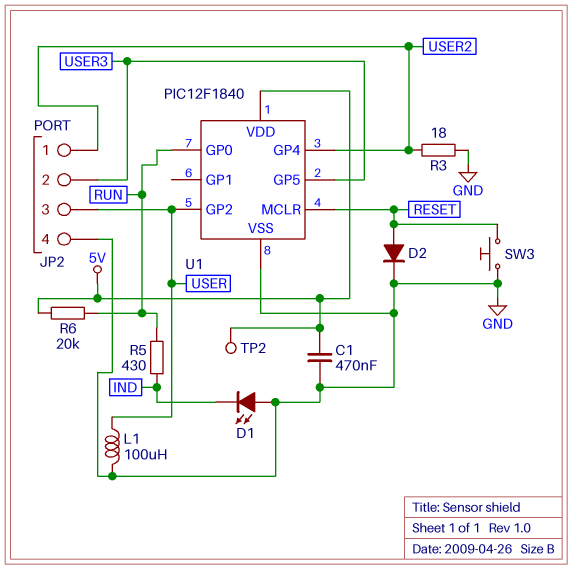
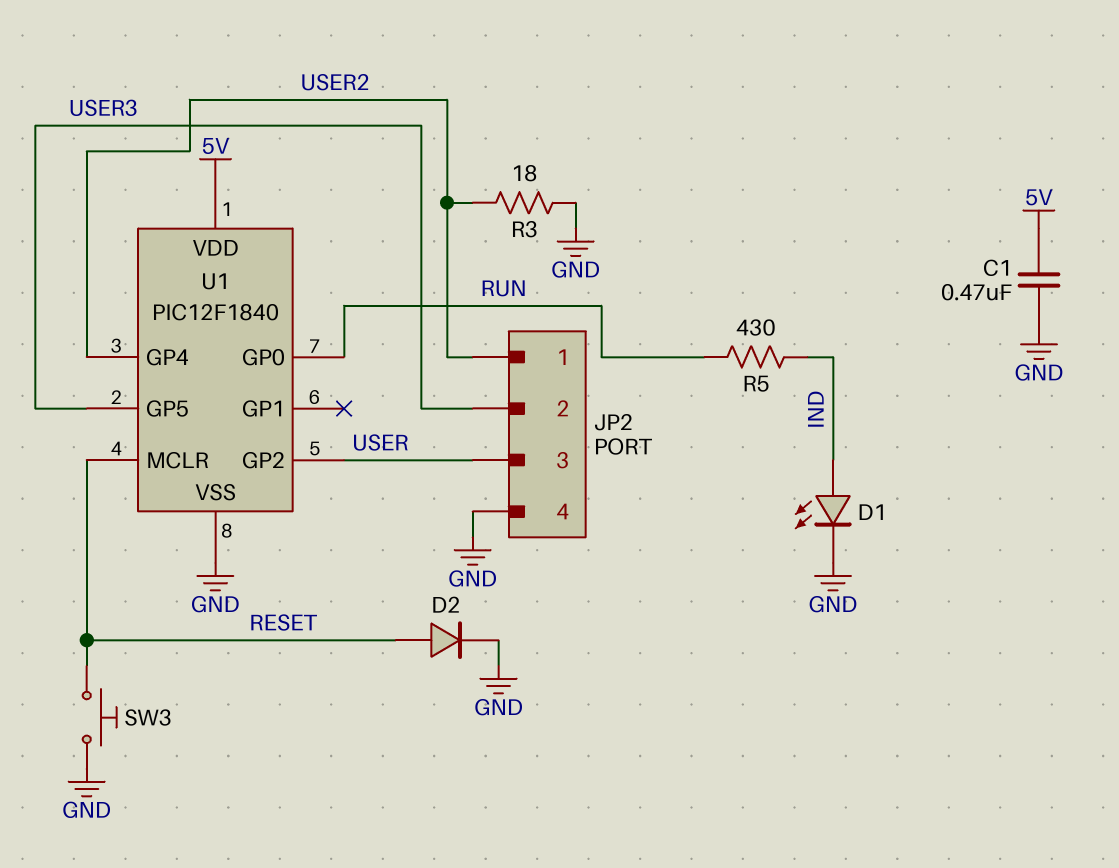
D1: LED (A GND, K IND) -> LED (A IND, K GND)
L1: 100uH (GND, USER) -> none
R6: 20k (5V, RUN) -> none
TP2: test point (5V) -> none

